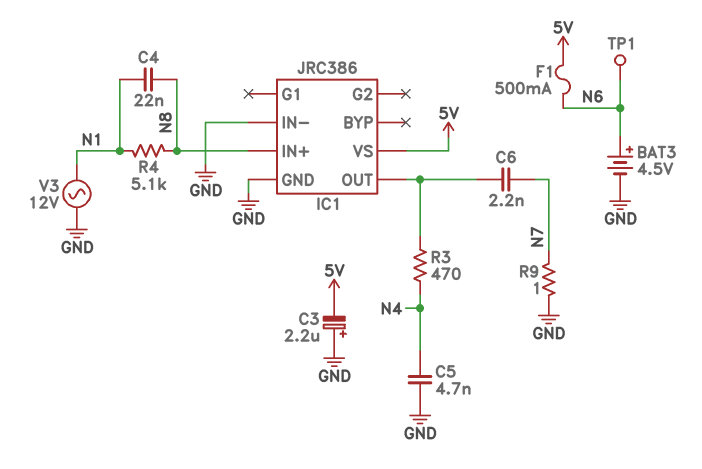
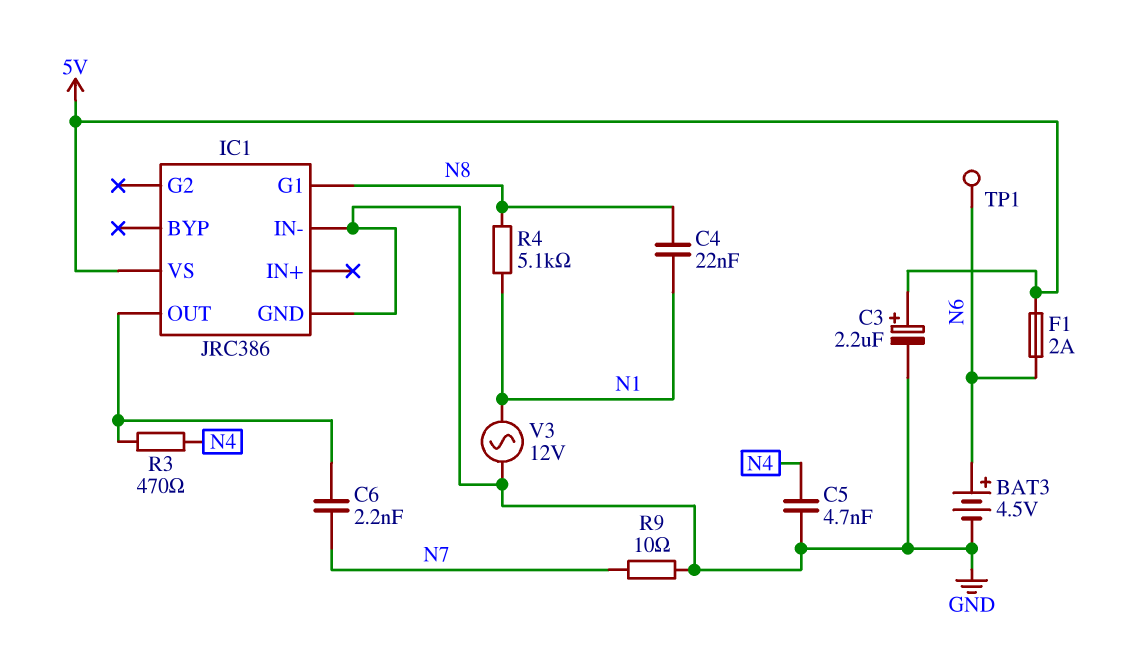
C3: 2.2uF (plus GND, minus 5V) -> 2.2uF (plus 5V, minus GND)
F1: 500mA (5V, N6) -> 2A (5V, N6)
IC1 pin G1: none -> N8
IC1 pin IN+: N8 -> none
R9: 1 (GND, N7) -> 10 (GND, N7)

